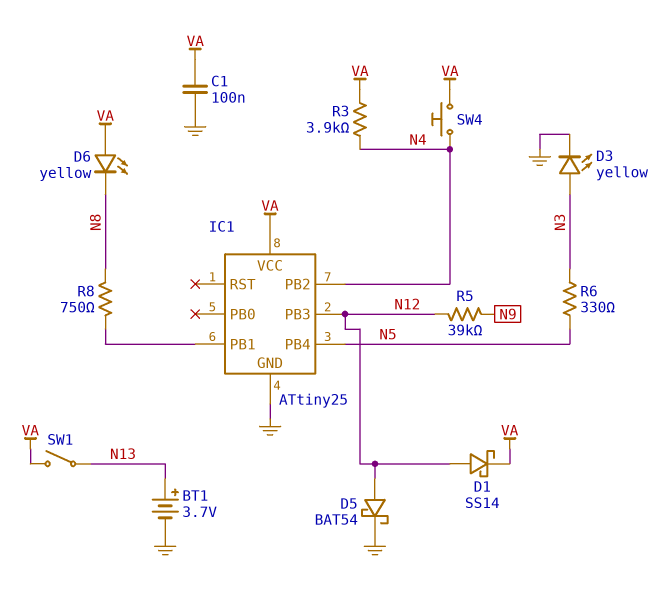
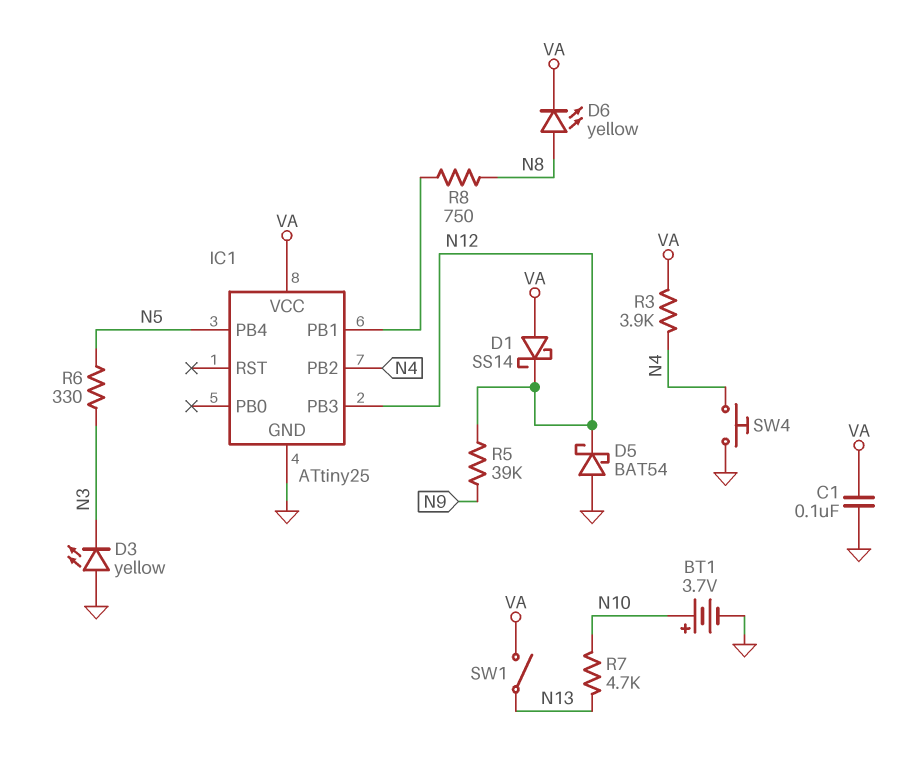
BT1: 3.7V (plus N13, minus GND) -> 3.7V (plus N10, minus GND)
D1: schottky SS14 (A N12, K VA) -> schottky SS14 (A VA, K N12)
D3: LED yellow (A N3, K GND) -> LED yellow (A GND, K N3)
D5: schottky BAT54 (A N12, K GND) -> schottky BAT54 (A GND, K N12)
D6: LED yellow (A VA, K N8) -> LED yellow (A N8, K VA)
R7: none -> 4.7k (N10, N13)
SW4: button (N4, VA) -> button (GND, N4)

